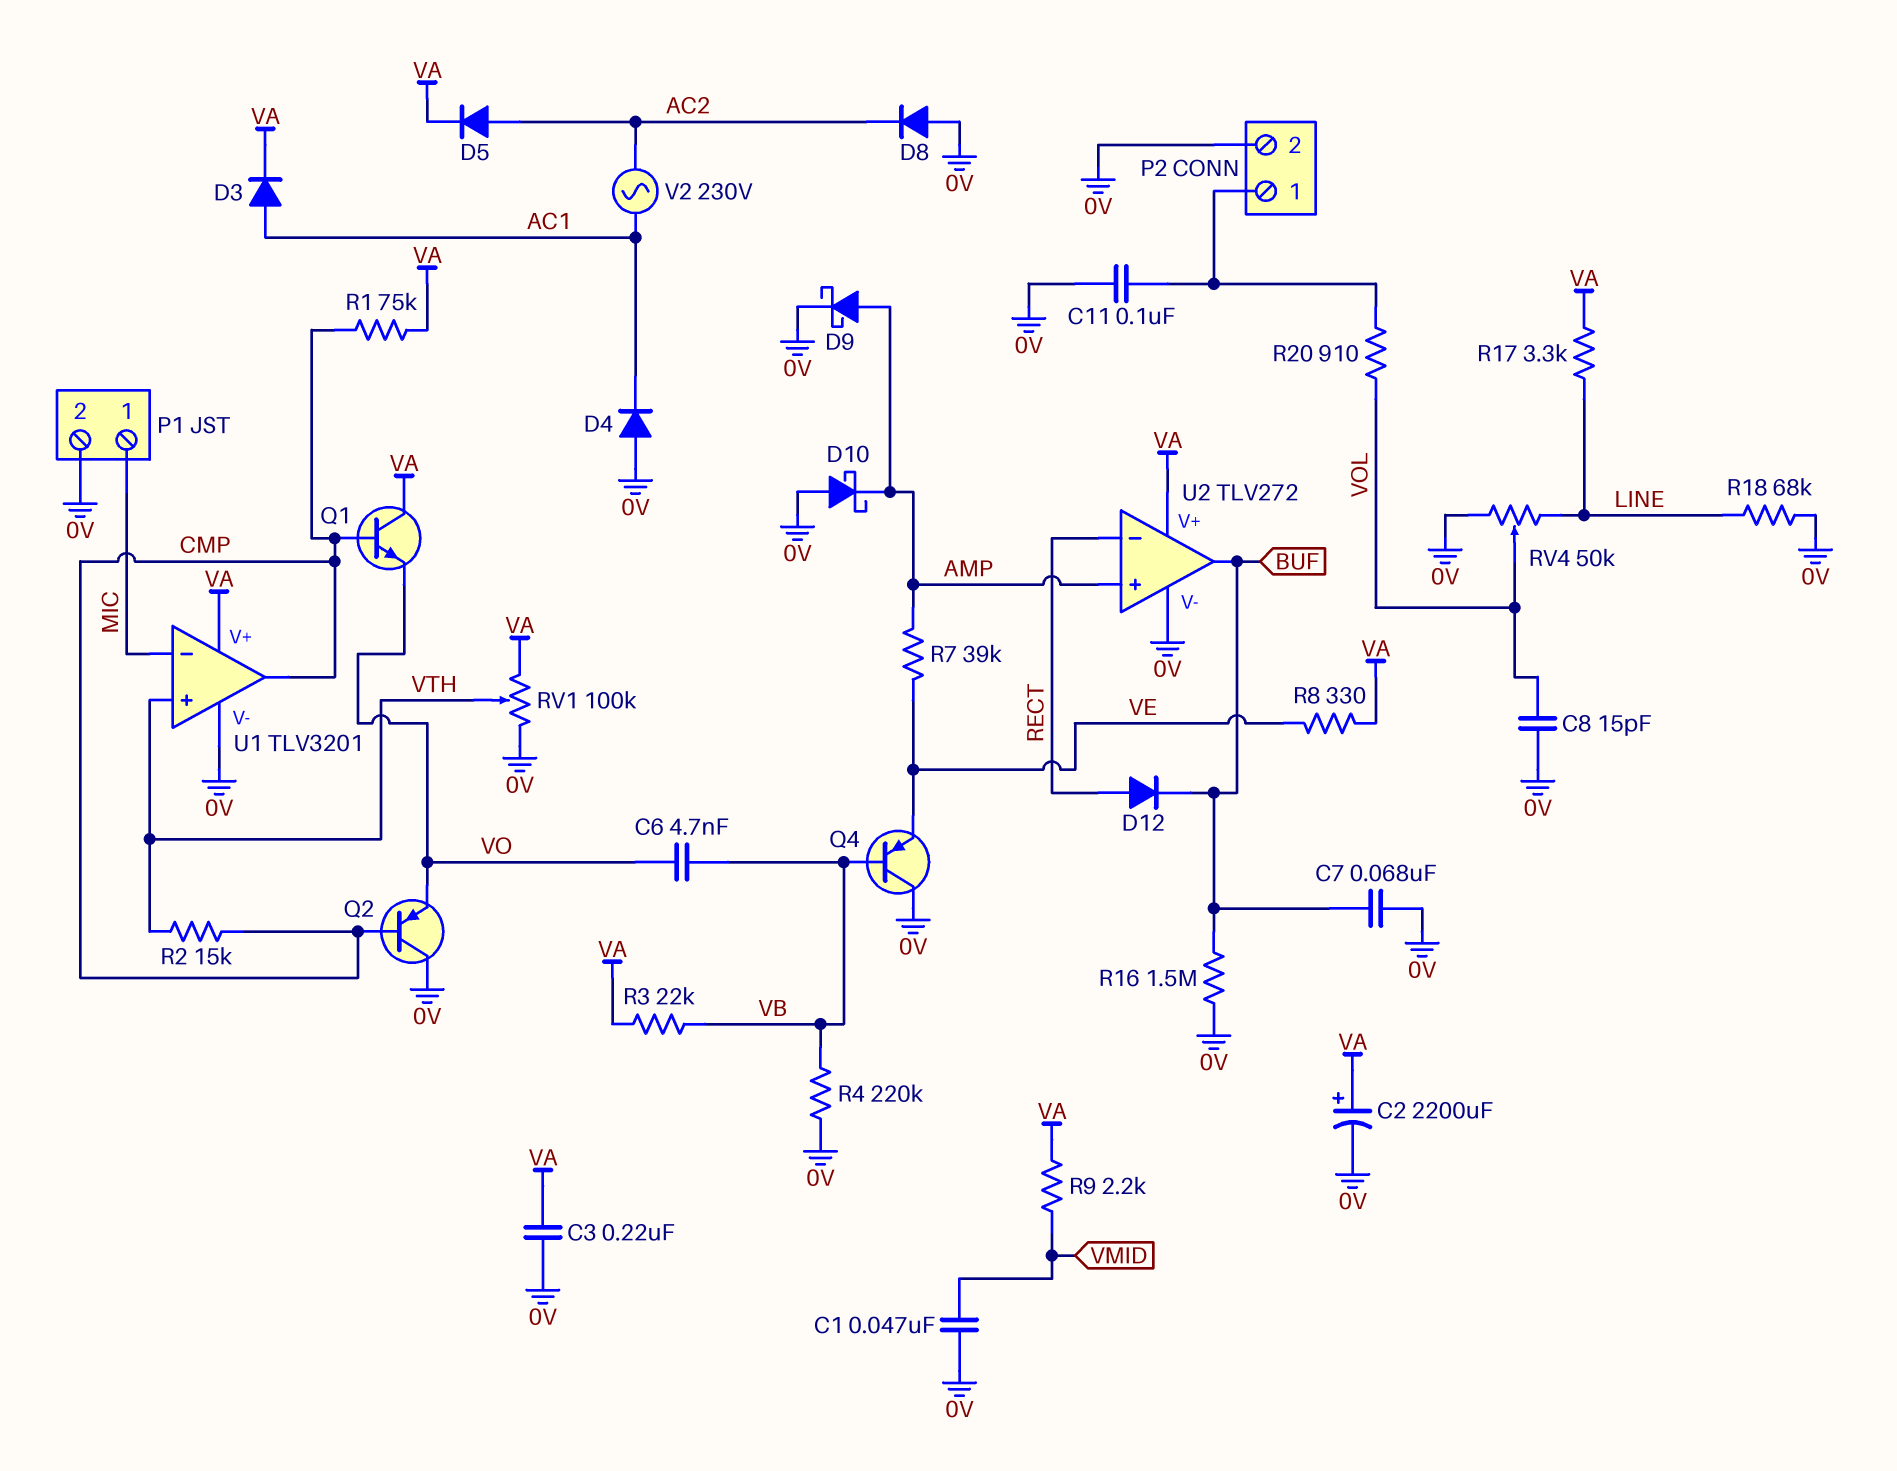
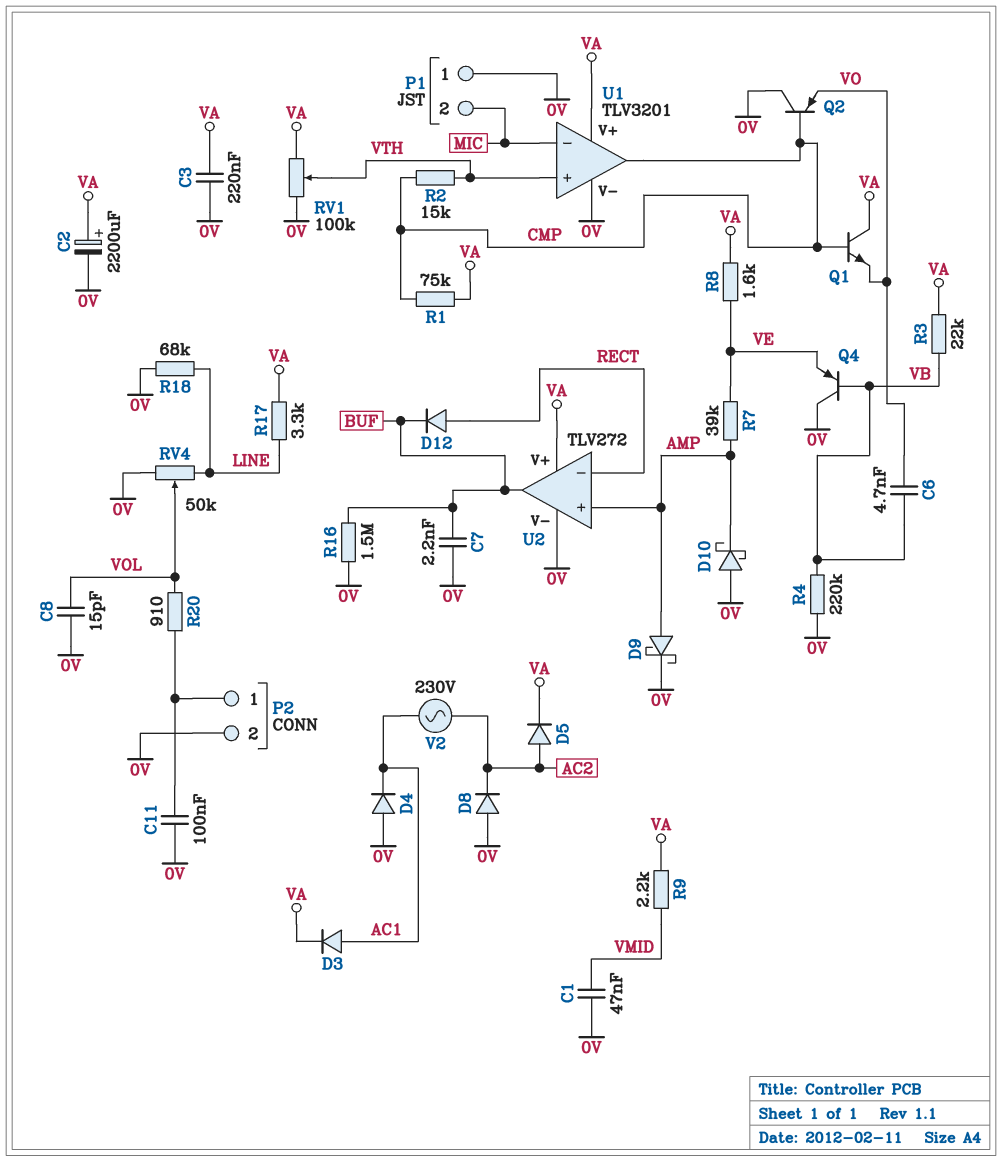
C7: 68nF (0V, BUF) -> 2.2nF (0V, BUF)
P1 pin 1: MIC -> 0V
P1 pin 2: 0V -> MIC
R8: 330 (VA, VE) -> 1.6k (VA, VE)

